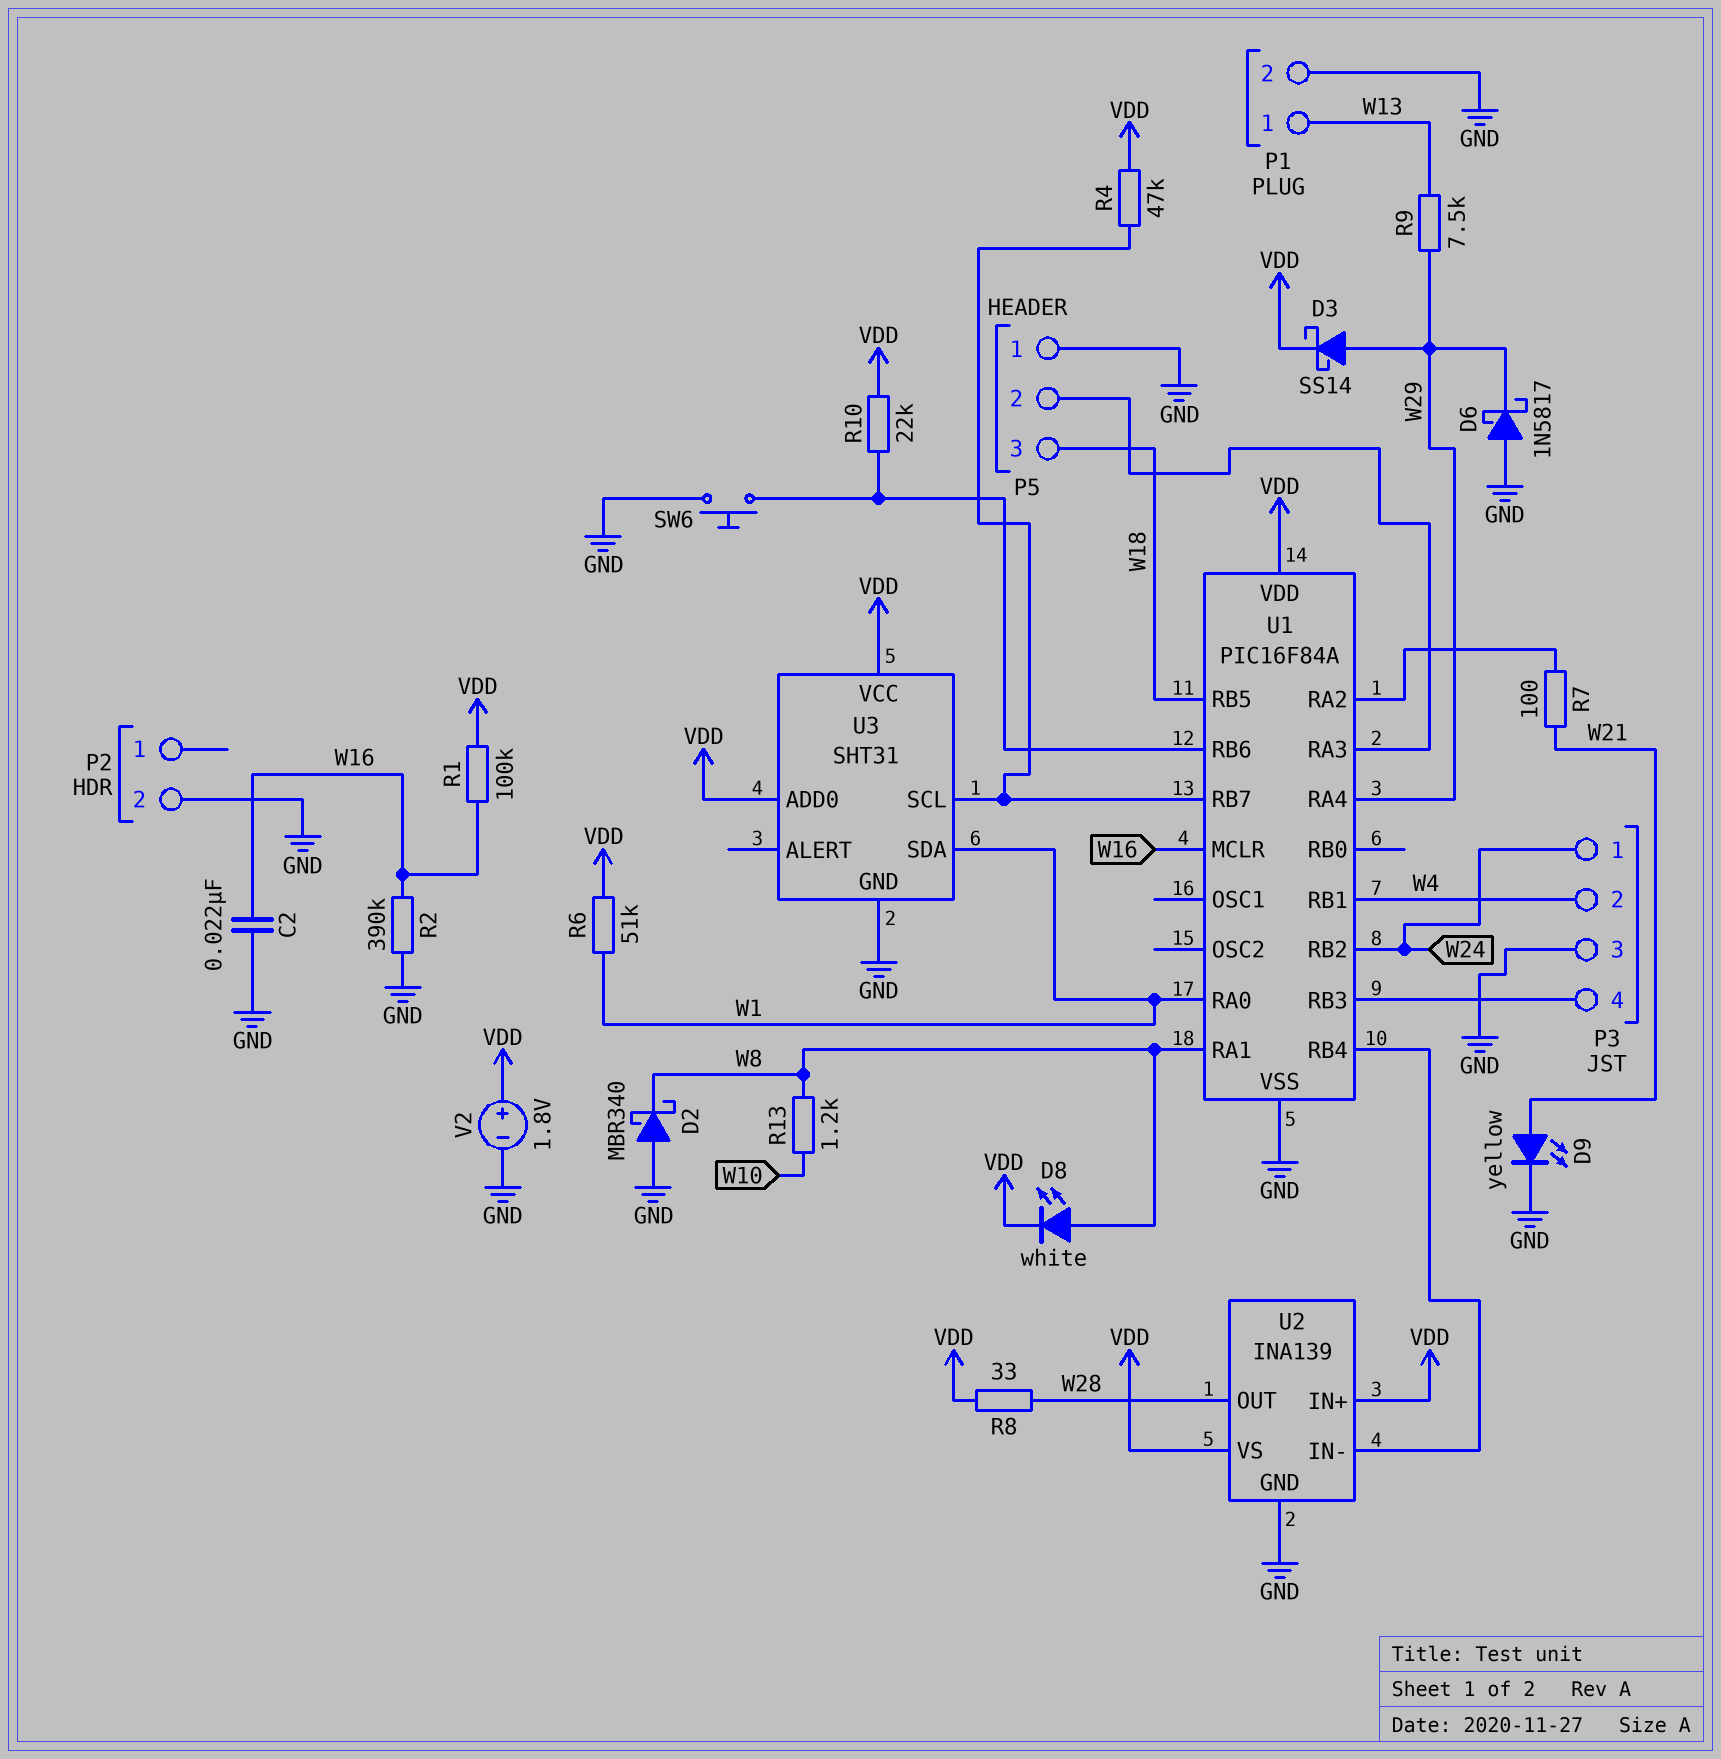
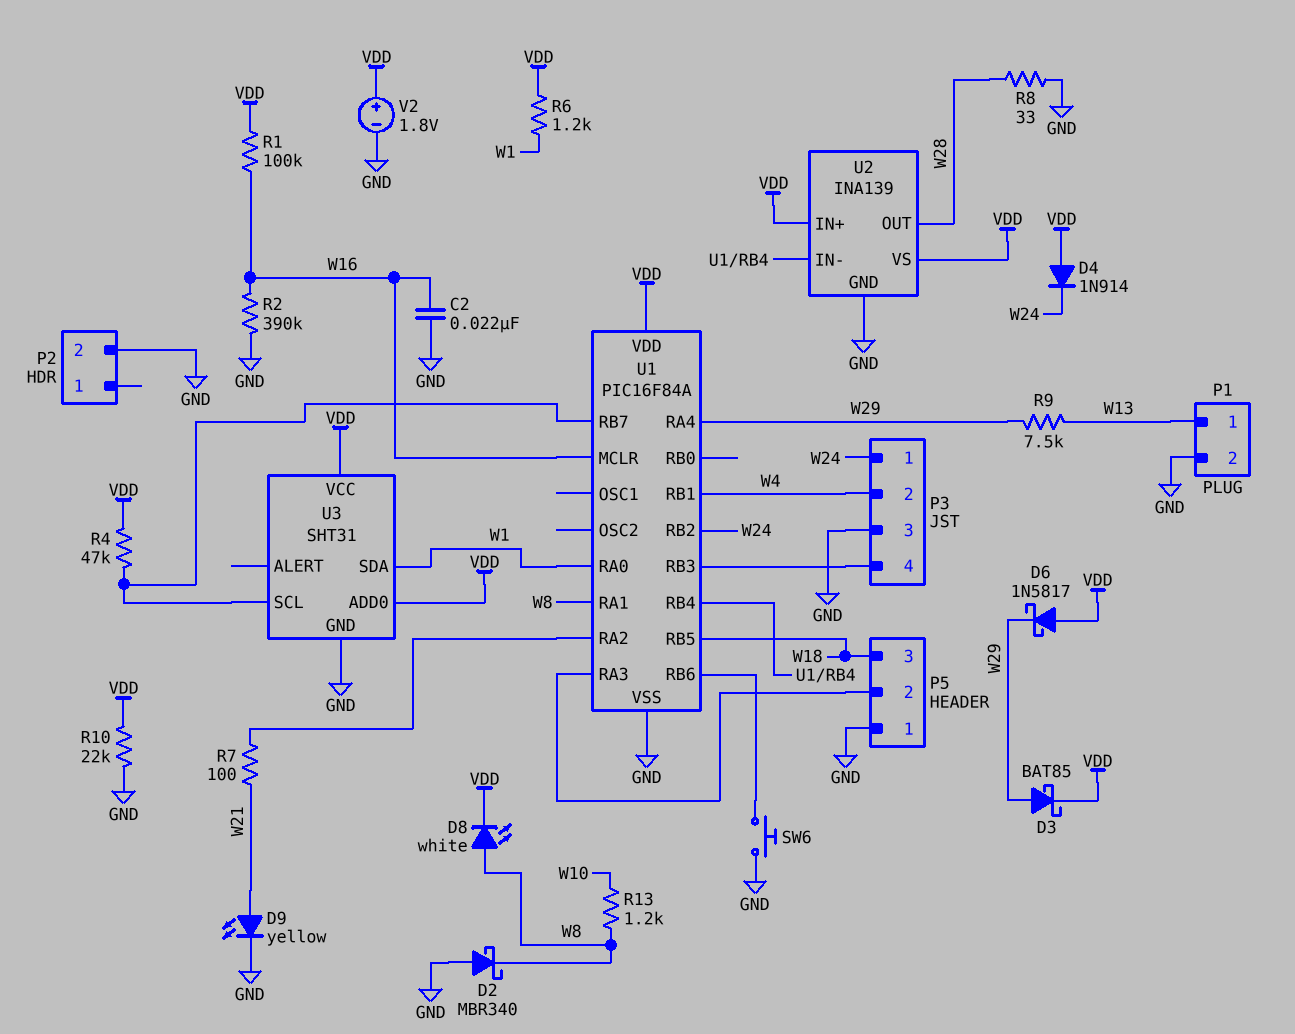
D3: schottky SS14 (A W29, K VDD) -> schottky BAT85 (A W29, K VDD)
D4: none -> diode 1N914 (A VDD, K W24)
D6: schottky 1N5817 (A GND, K W29) -> schottky 1N5817 (A VDD, K W29)
R6: 51k (VDD, W1) -> 1.2k (VDD, W1)
R8: 33 (VDD, W28) -> 33 (GND, W28)
R10: 22k (U1/RB6, VDD) -> 22k (GND, VDD)

